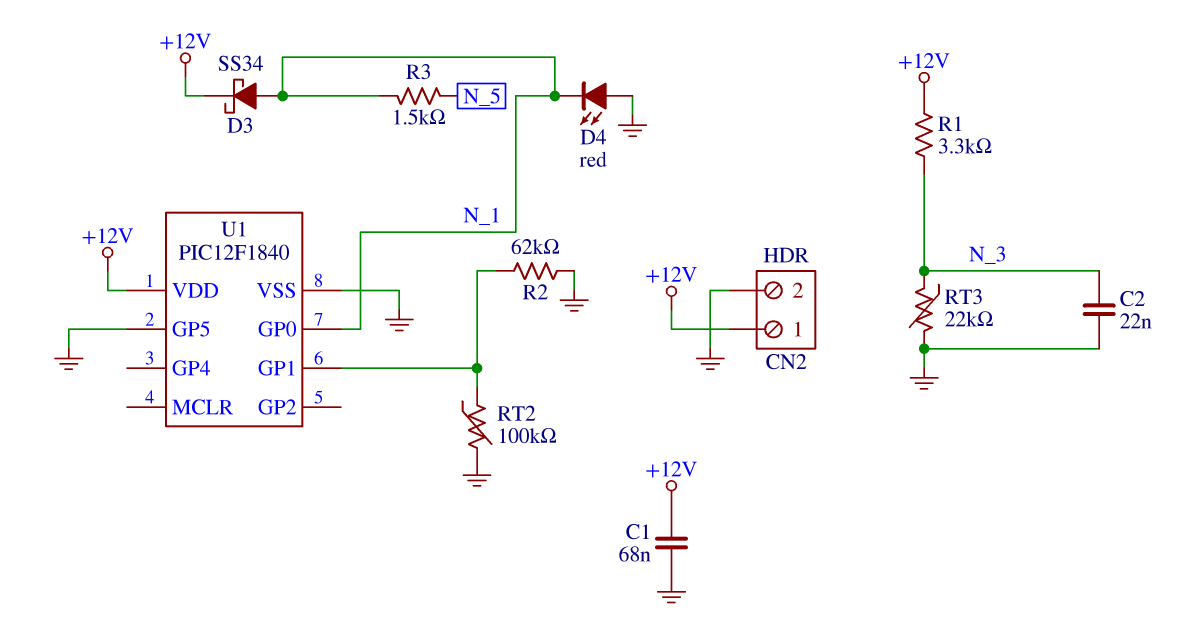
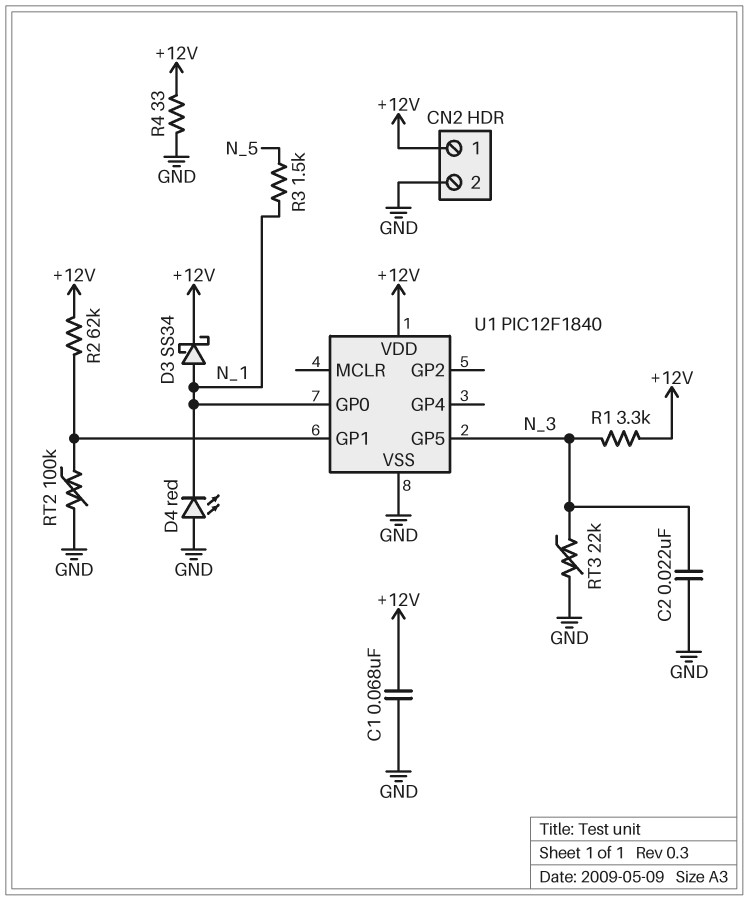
R2: 62k (GND, U1/GP1) -> 62k (+12V, U1/GP1)
R4: none -> 33 (+12V, GND)
U1 pin GP5: GND -> N_3

